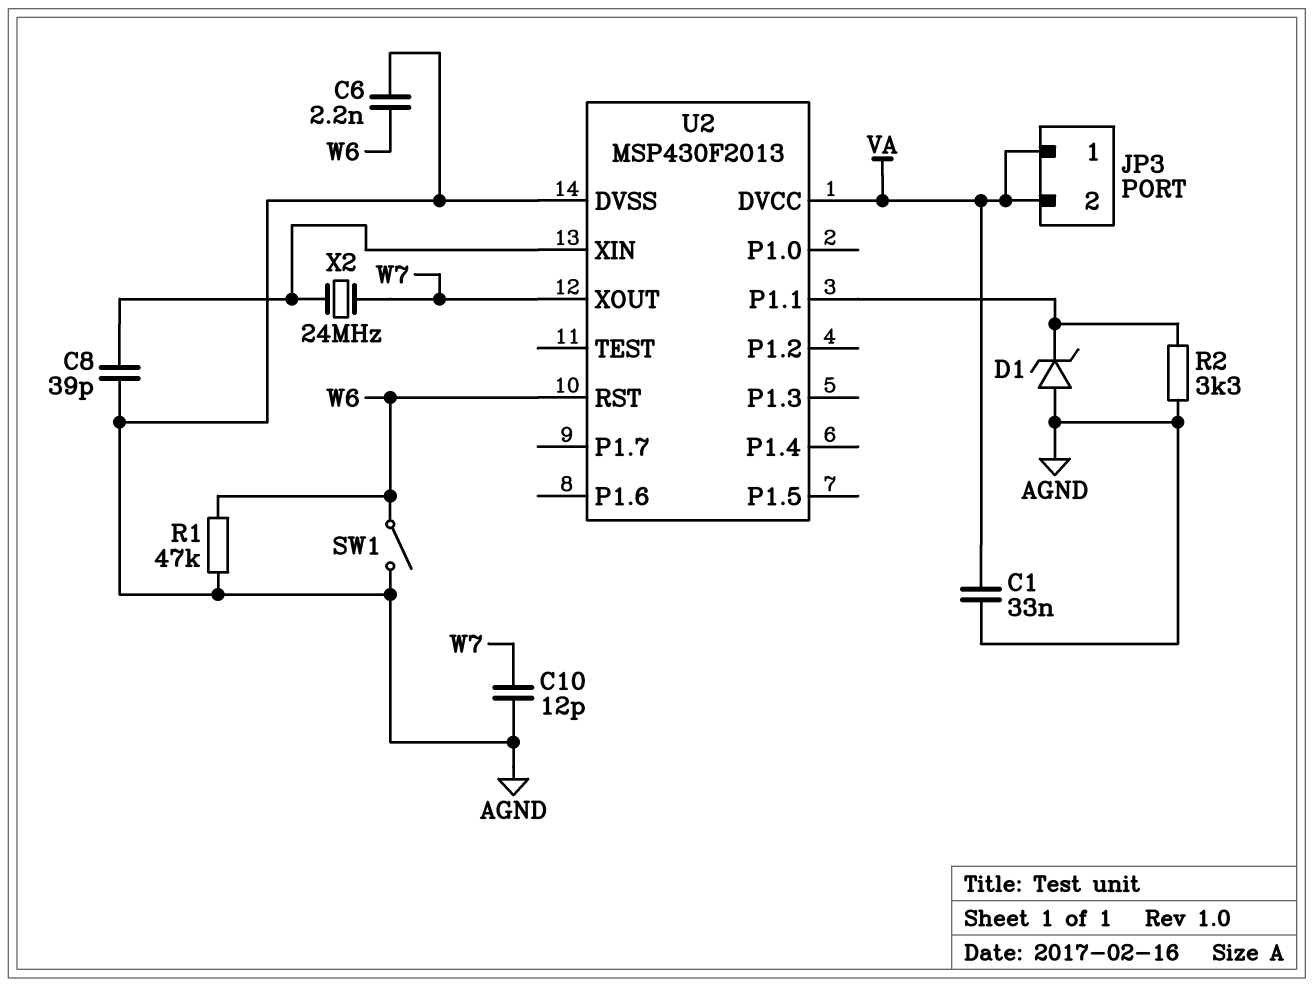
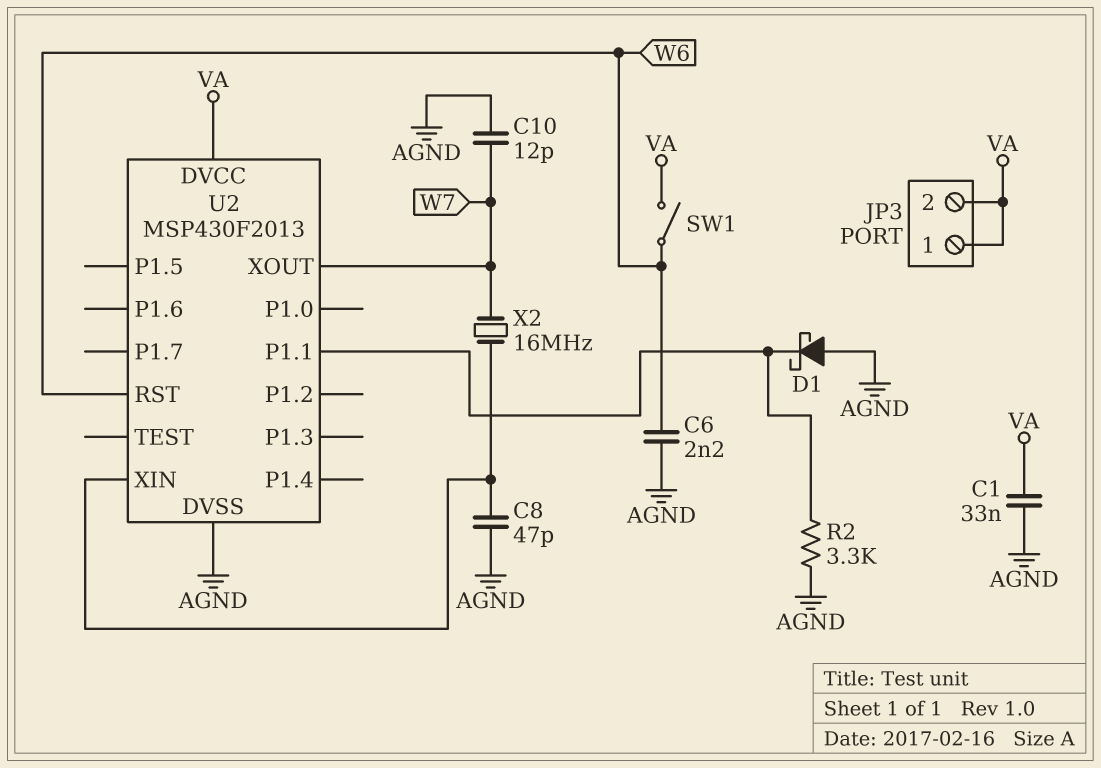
C8: 39pF (AGND, U2/XIN) -> 47pF (AGND, U2/XIN)
D1: zener (A AGND, K U2/P1.1) -> schottky (A AGND, K U2/P1.1)
R1: 47k (AGND, W6) -> none
SW1: switch (AGND, W6) -> switch (VA, W6)
X2: 24MHz (U2/XIN, W7) -> 16MHz (U2/XIN, W7)

